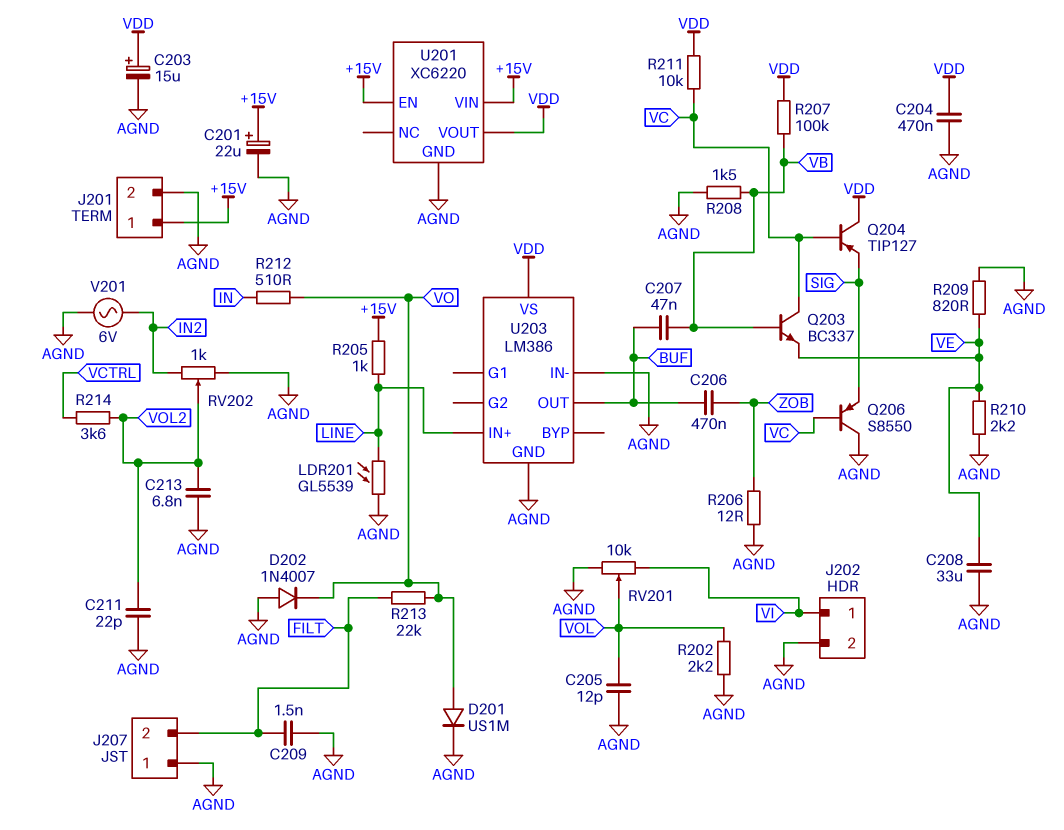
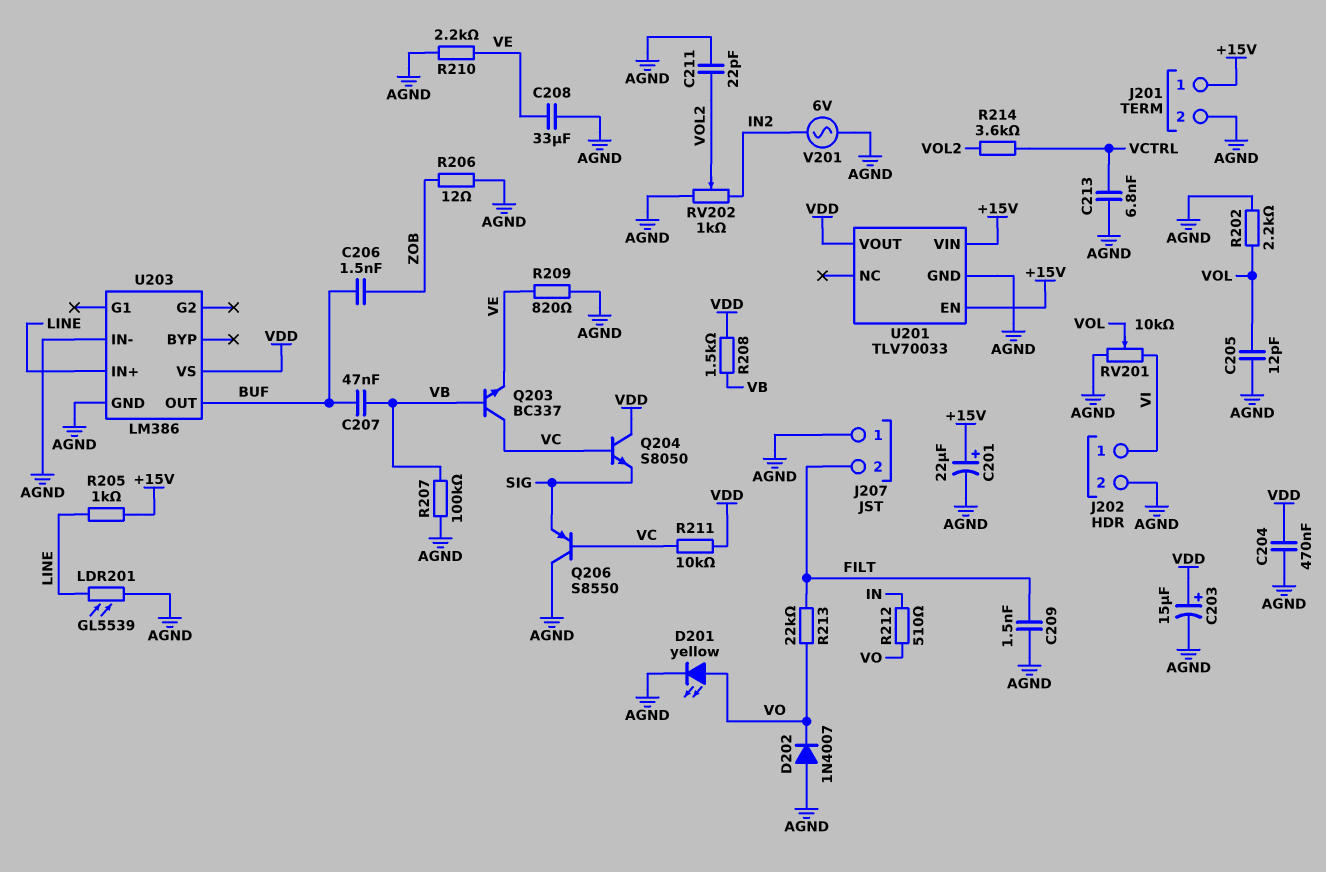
C206: 470nF (BUF, ZOB) -> 1.5nF (BUF, ZOB)
C213: 6.8nF (AGND, VOL2) -> 6.8nF (AGND, VCTRL)
D201: diode US1M (A VO, K AGND) -> LED yellow (A VO, K AGND)
Q204: PNP TIP127 (B VC, C VDD, E SIG) -> NPN S8050 (B VC, C VDD, E SIG)
R207: 100k (VB, VDD) -> 100k (AGND, VB)
R208: 1.5k (AGND, VB) -> 1.5k (VB, VDD)
U201: XC6220 -> TLV70033

